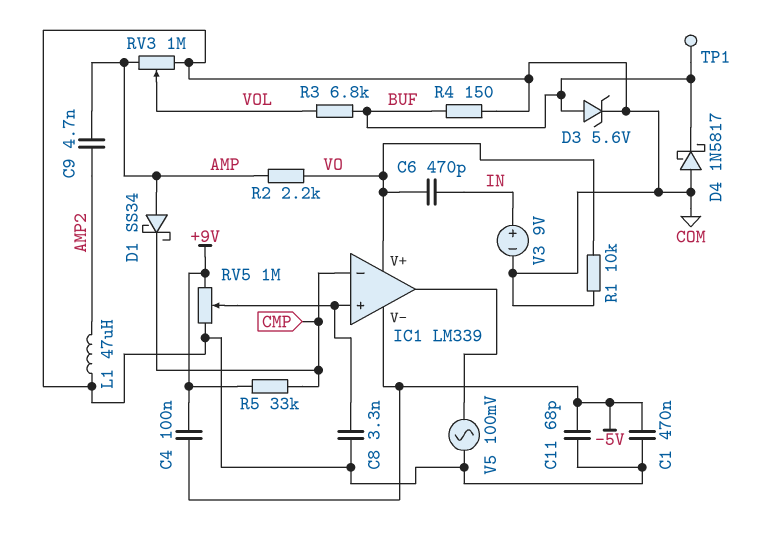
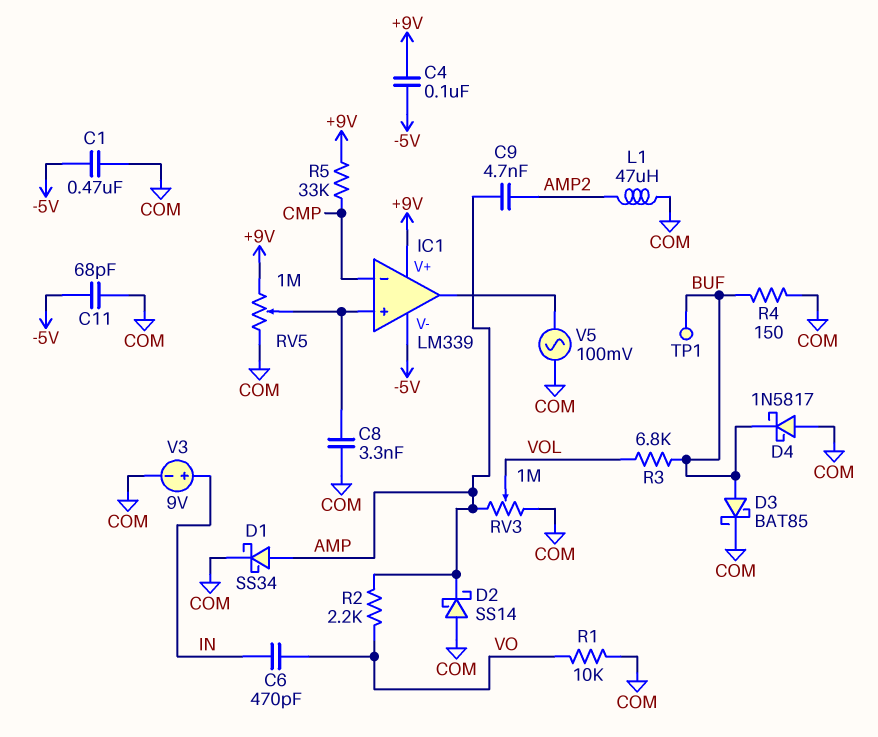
D1: schottky SS34 (A AMP, K CMP) -> schottky SS34 (A AMP, K COM)
D2: none -> schottky SS14 (A COM, K AMP)
D3: zener 5.6V (A BUF, K COM) -> schottky BAT85 (A BUF, K COM)
IC1 pin V+: VO -> +9V

